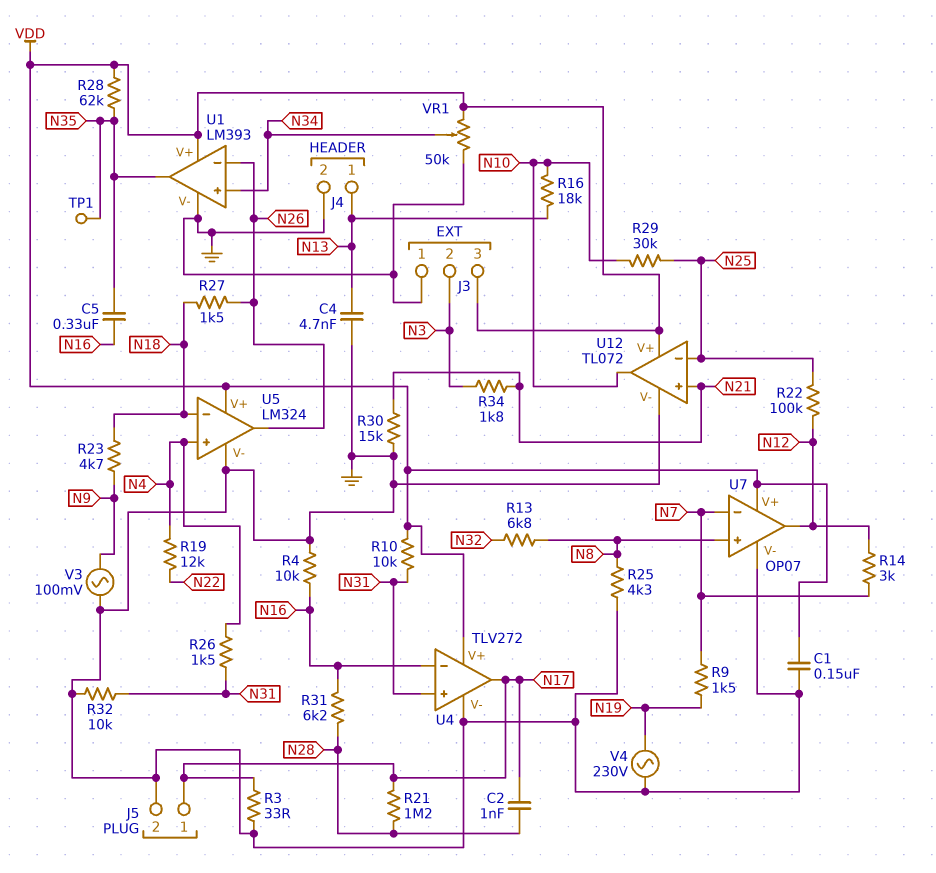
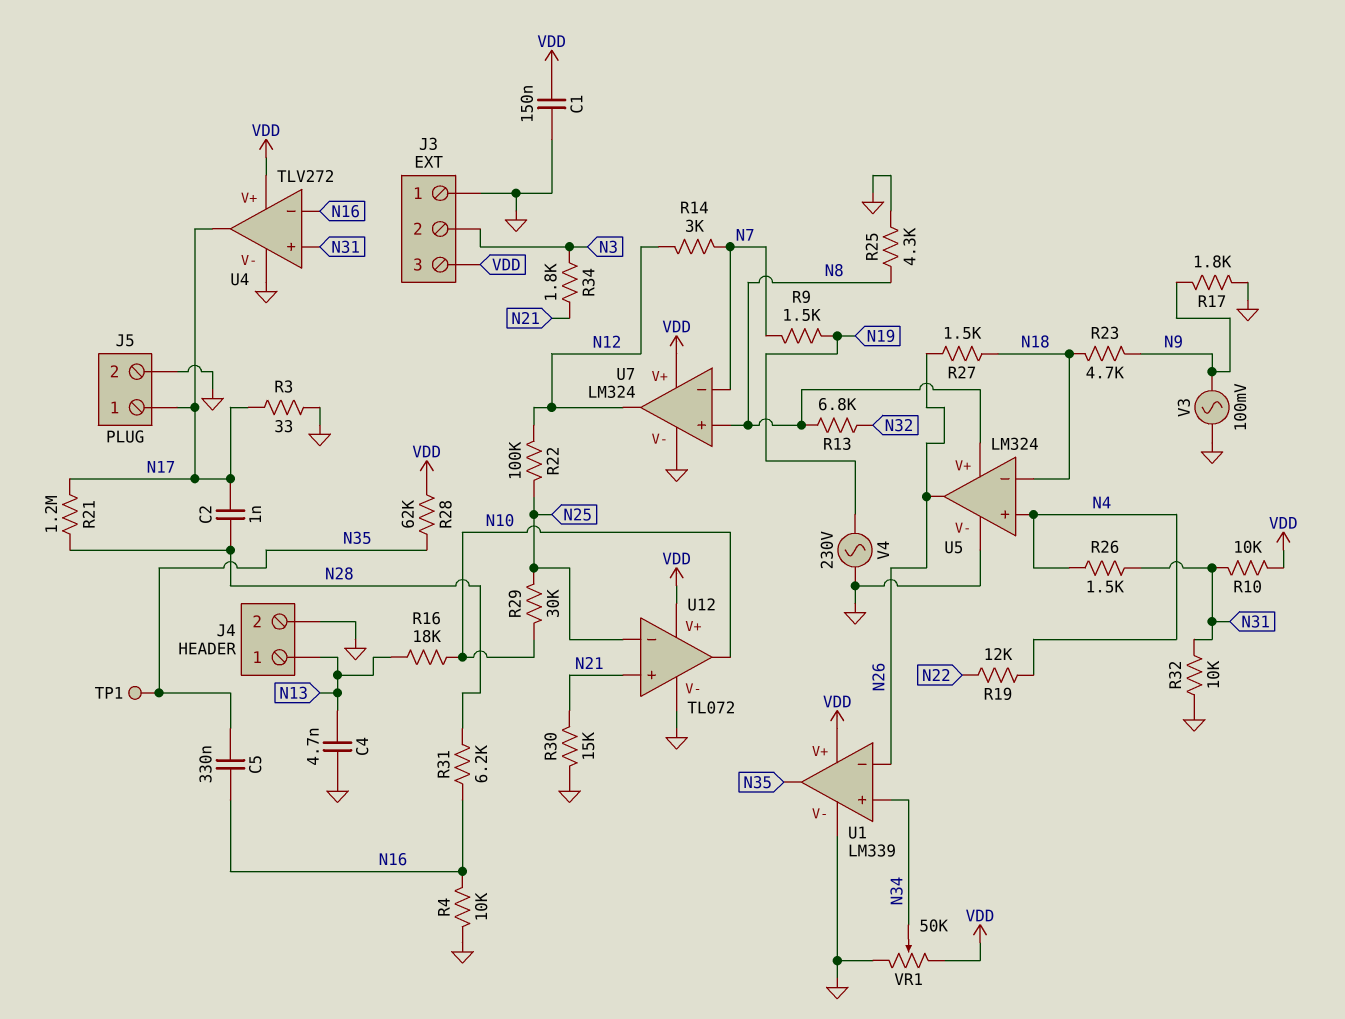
R17: none -> 1.8k (GND, N9)
U1: LM393 -> LM339
U5 pin V+: VDD -> N8
U7: OP07 -> LM324

